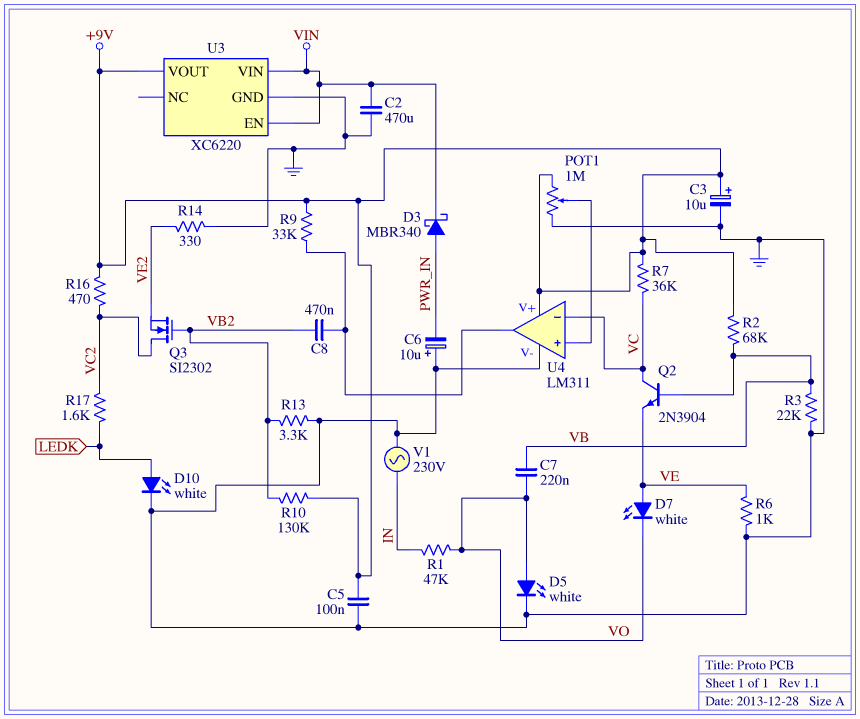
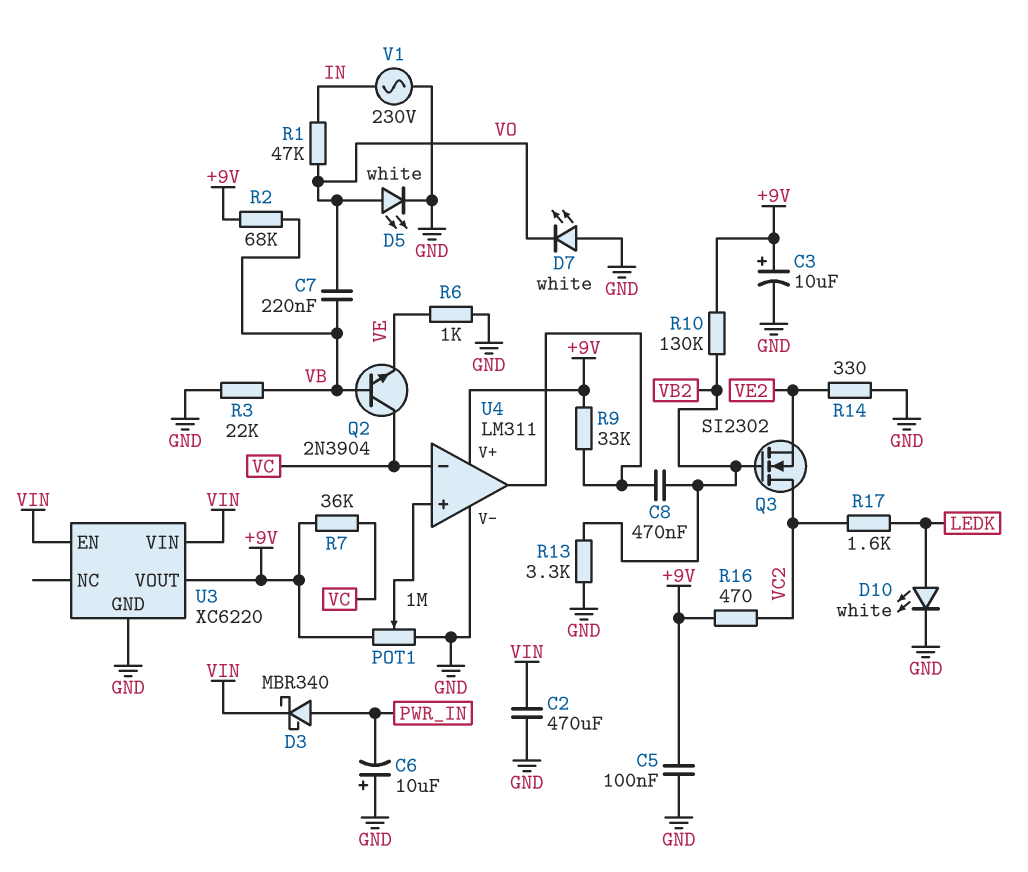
D7: LED white (A VE, K VO) -> LED white (A GND, K VO)

